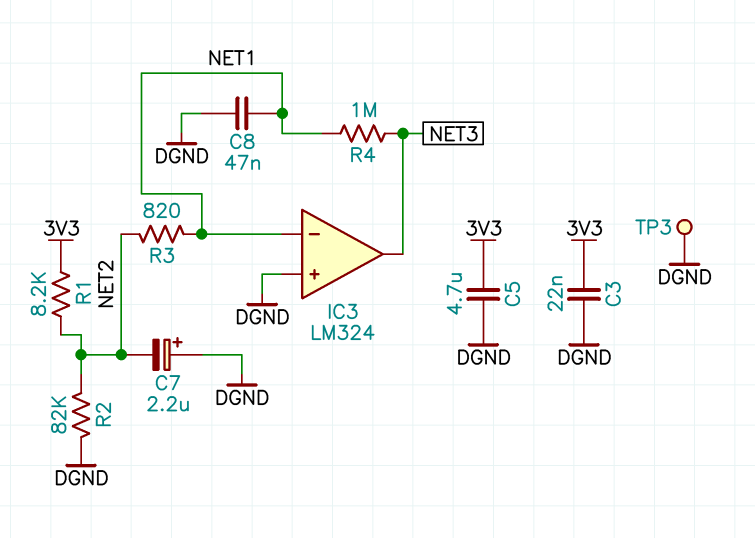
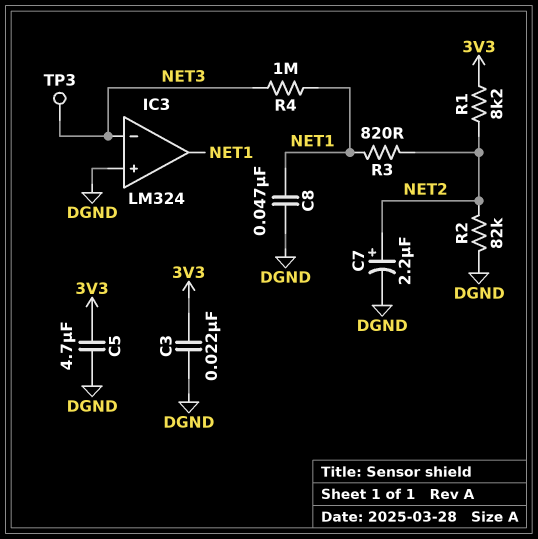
C7: 2.2uF (plus DGND, minus NET2) -> 2.2uF (plus NET2, minus DGND)
IC3 pin in-: NET1 -> NET3
IC3 pin out: NET3 -> NET1
TP3: test point (DGND) -> test point (NET3)

